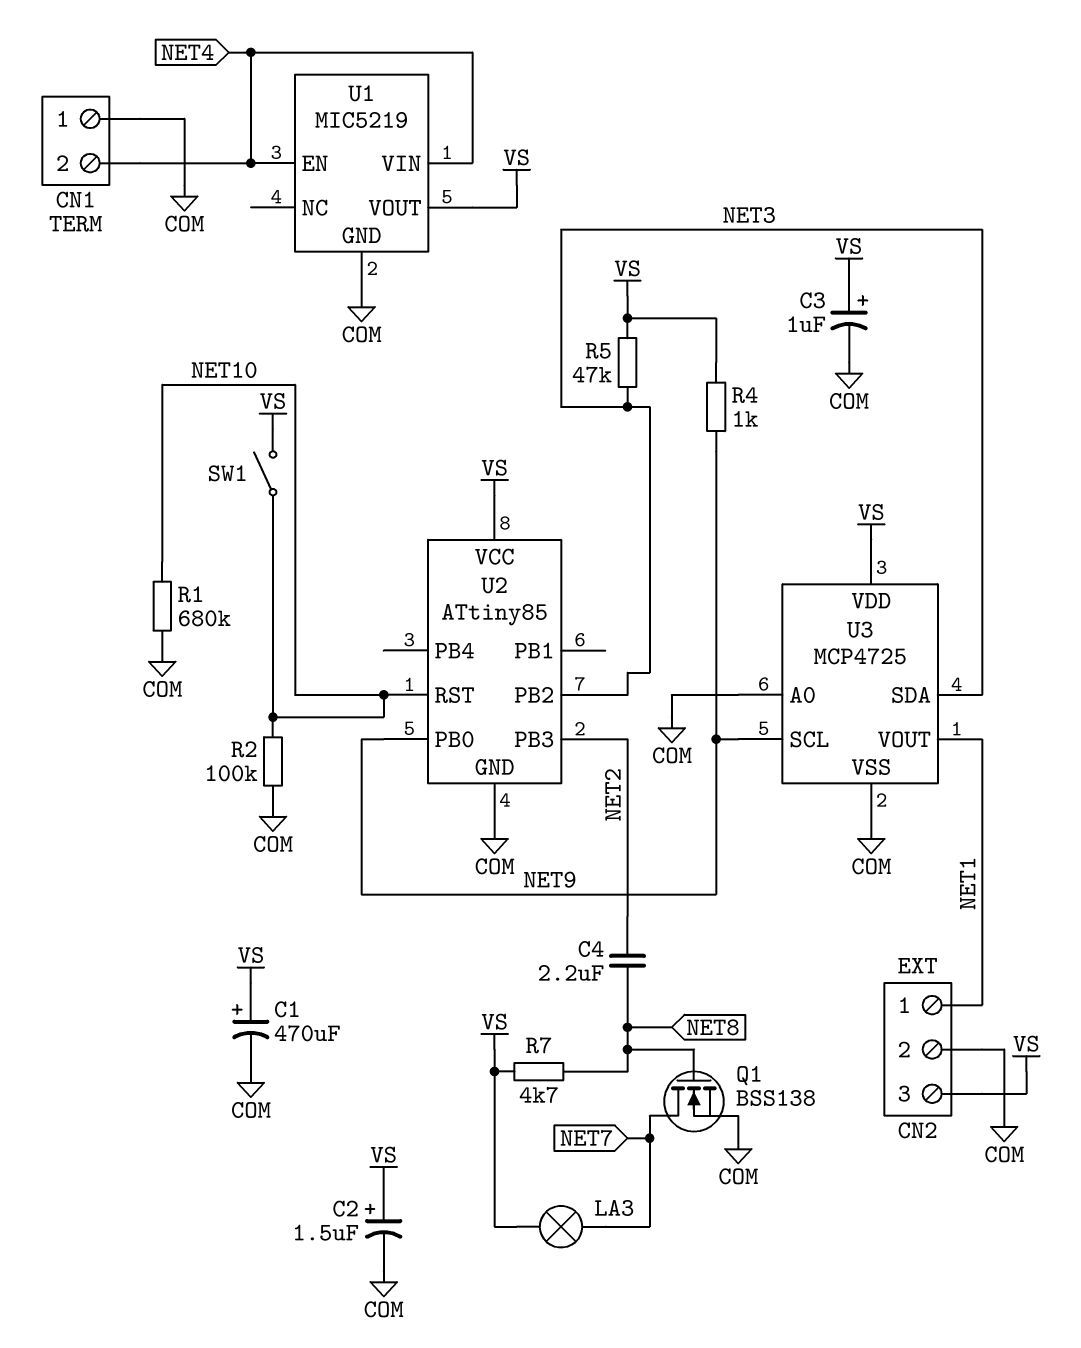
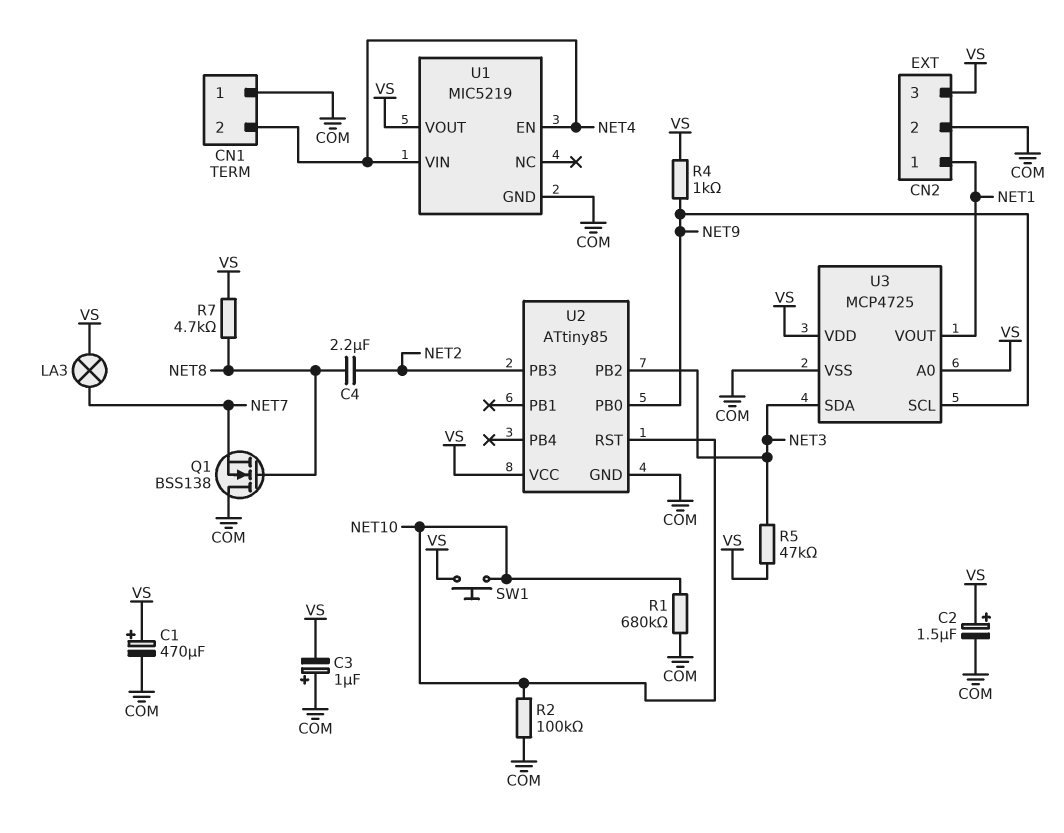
C3: 1uF (plus VS, minus COM) -> 1uF (plus COM, minus VS)
Q1: NMOS BSS138 (G NET8, D NET7, S COM) -> NMOS BSS138 (G NET8, D COM, S NET7)
SW1: switch (NET10, VS) -> button (NET10, VS)
U3 pin A0: COM -> VS

